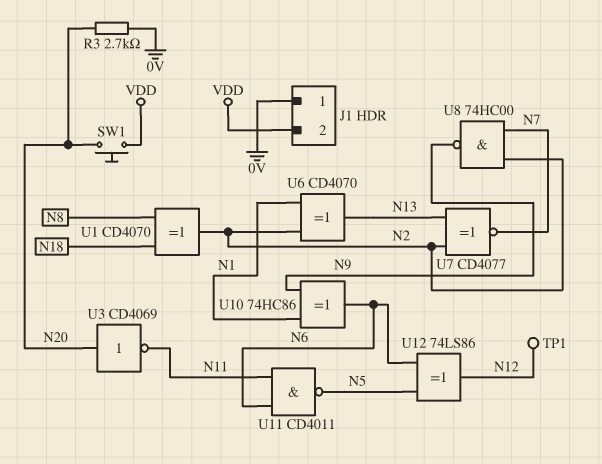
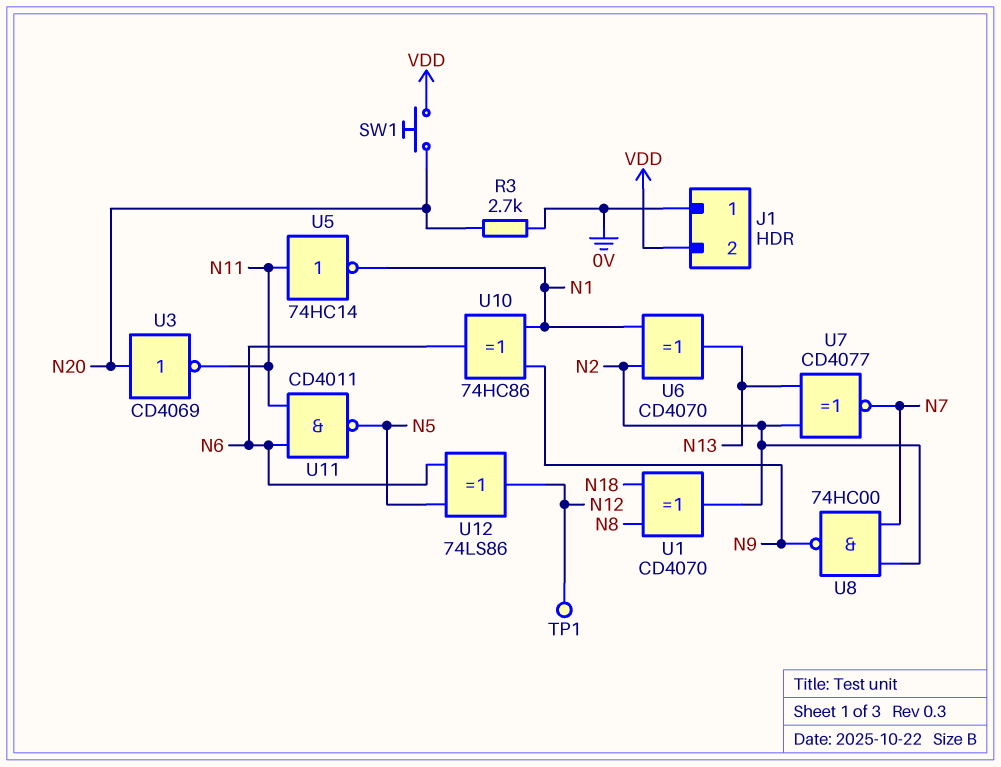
U5: none -> NOT 74HC14 (in N11, out N1)

